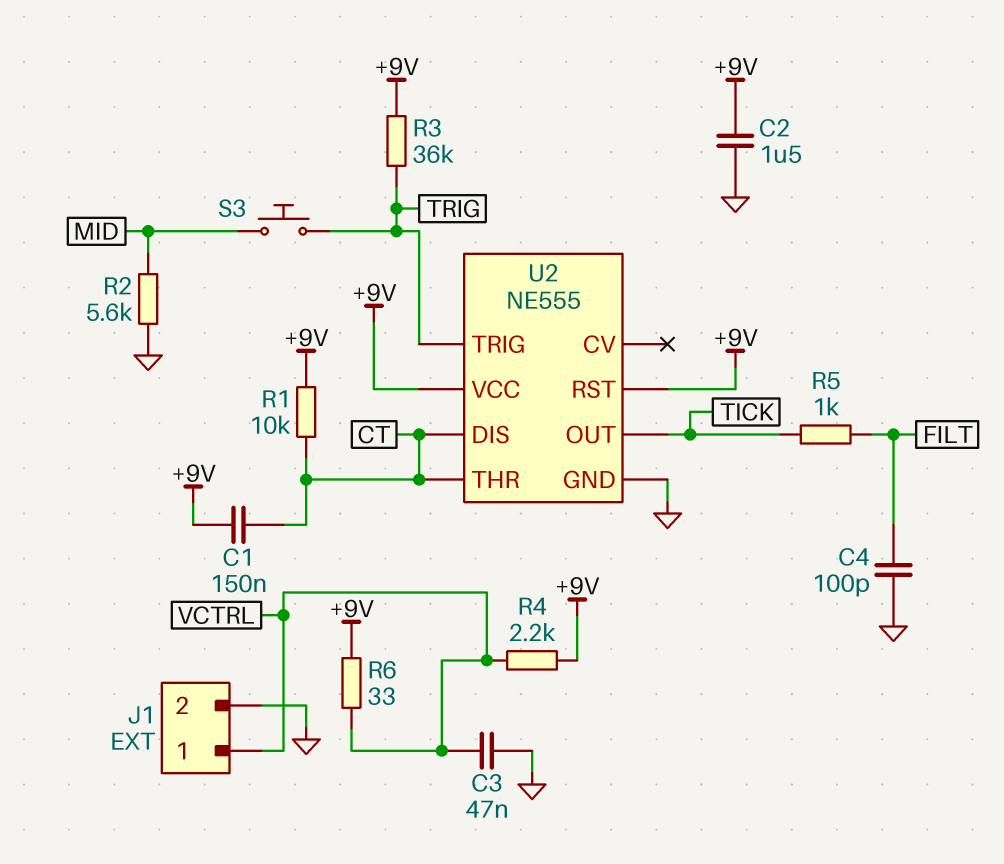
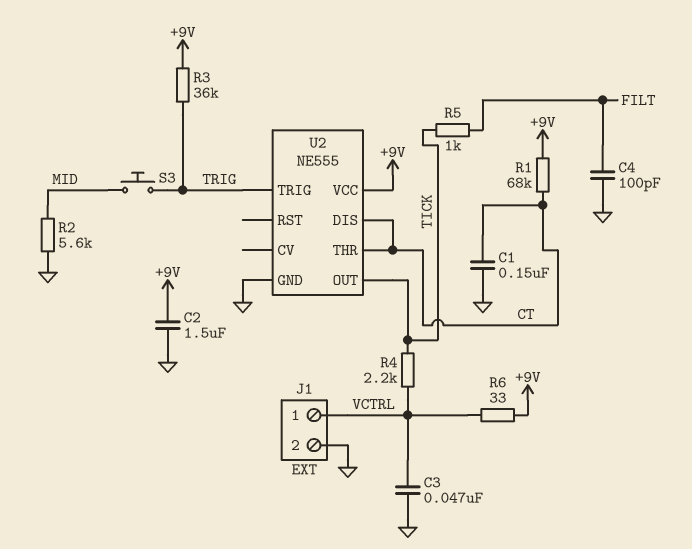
C1: 150nF (+9V, CT) -> 150nF (CT, GND)
R1: 10k (+9V, CT) -> 68k (+9V, CT)
R4: 2.2k (+9V, VCTRL) -> 2.2k (TICK, VCTRL)
U2 pin RST: +9V -> none

